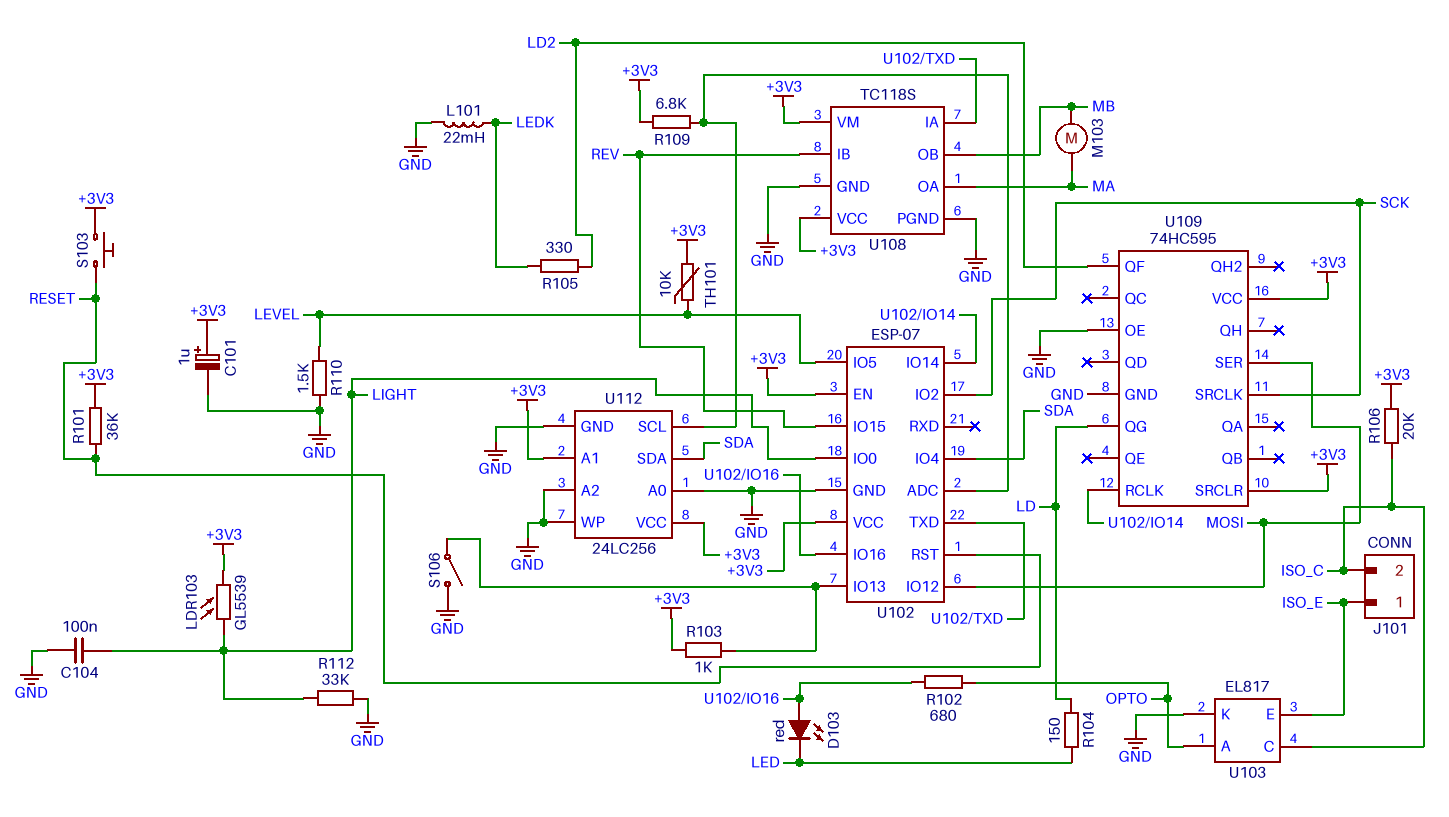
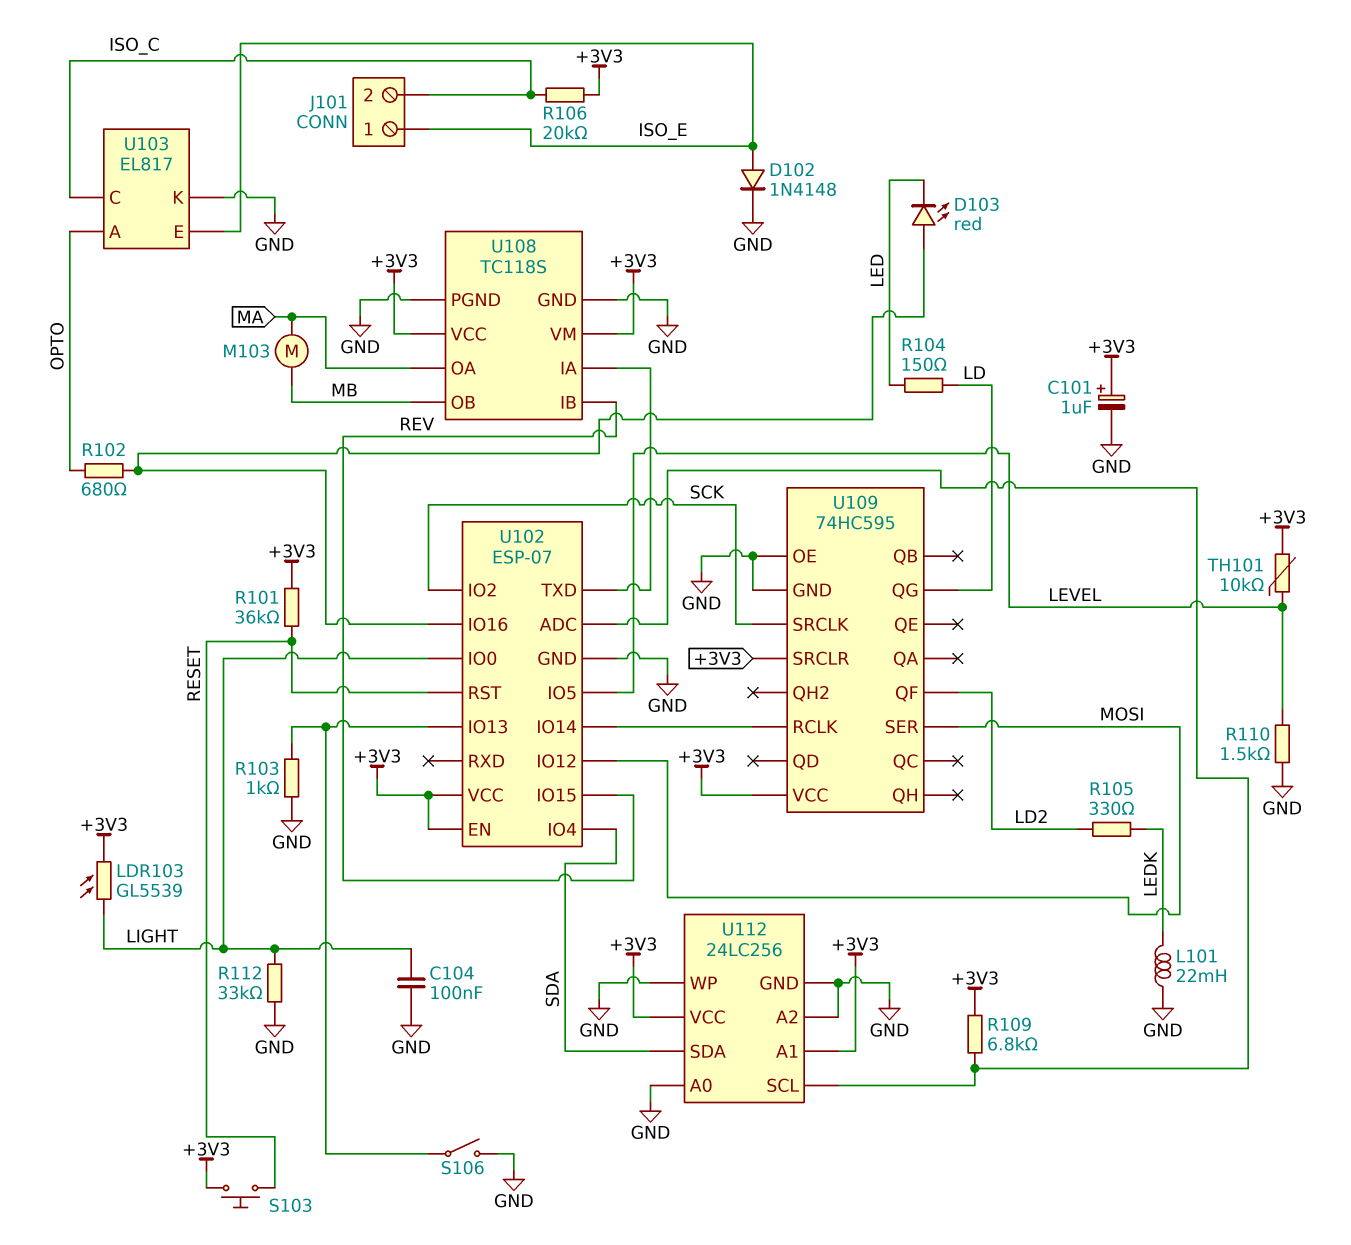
D102: none -> diode 1N4148 (A ISO_E, K GND)
R103: 1k (+3V3, U102/IO13) -> 1k (GND, U102/IO13)

